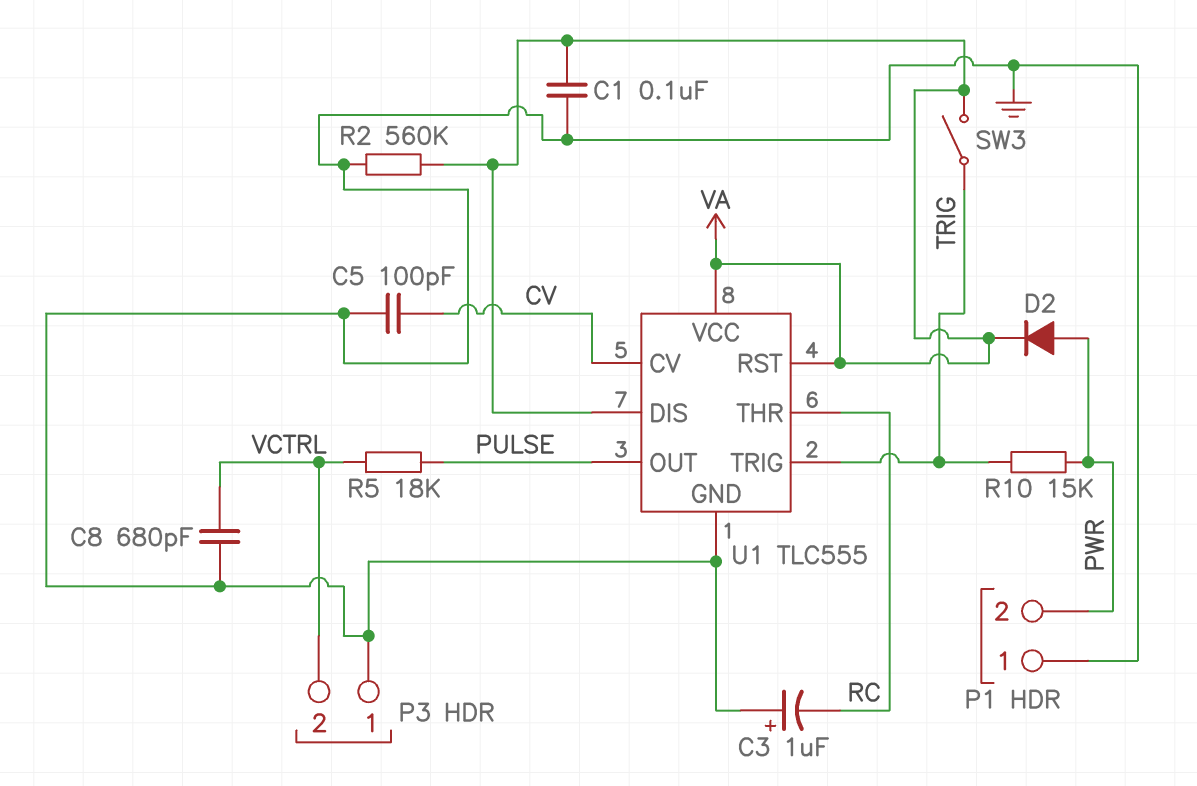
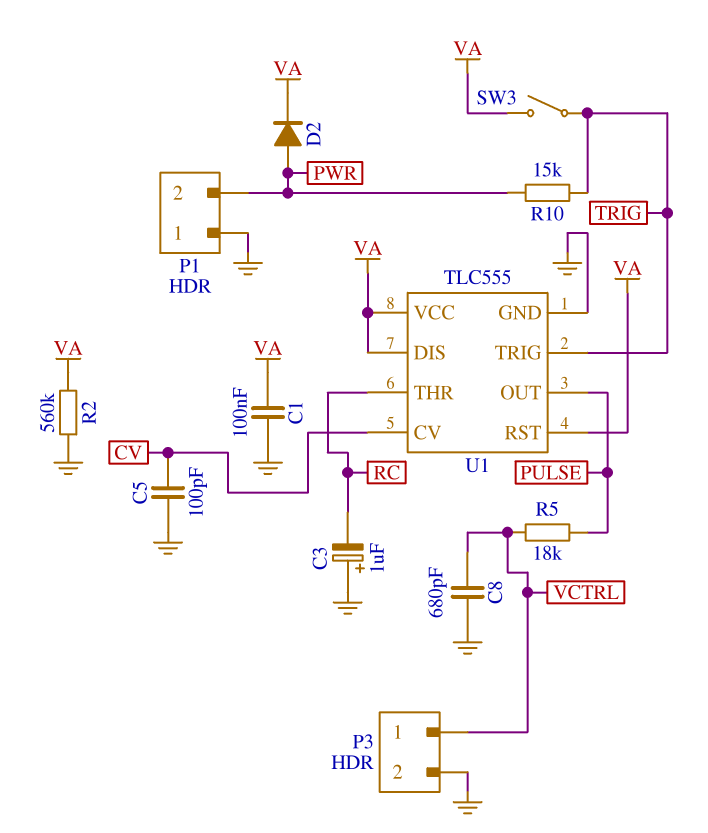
P3 pin 1: GND -> VCTRL
P3 pin 2: VCTRL -> GND

